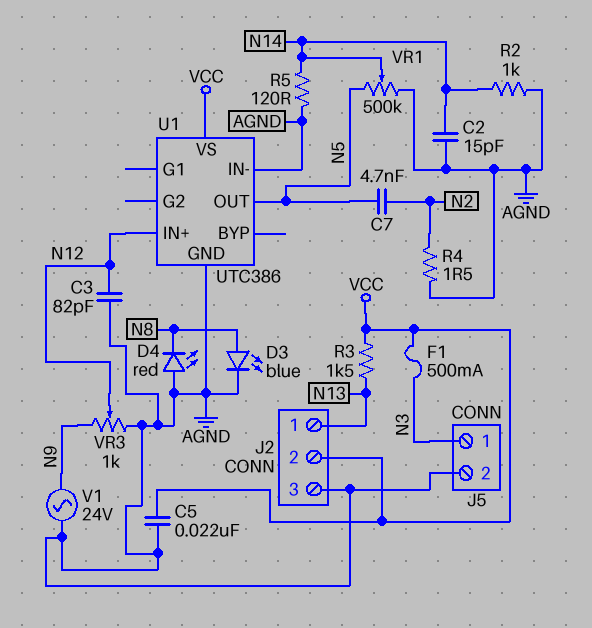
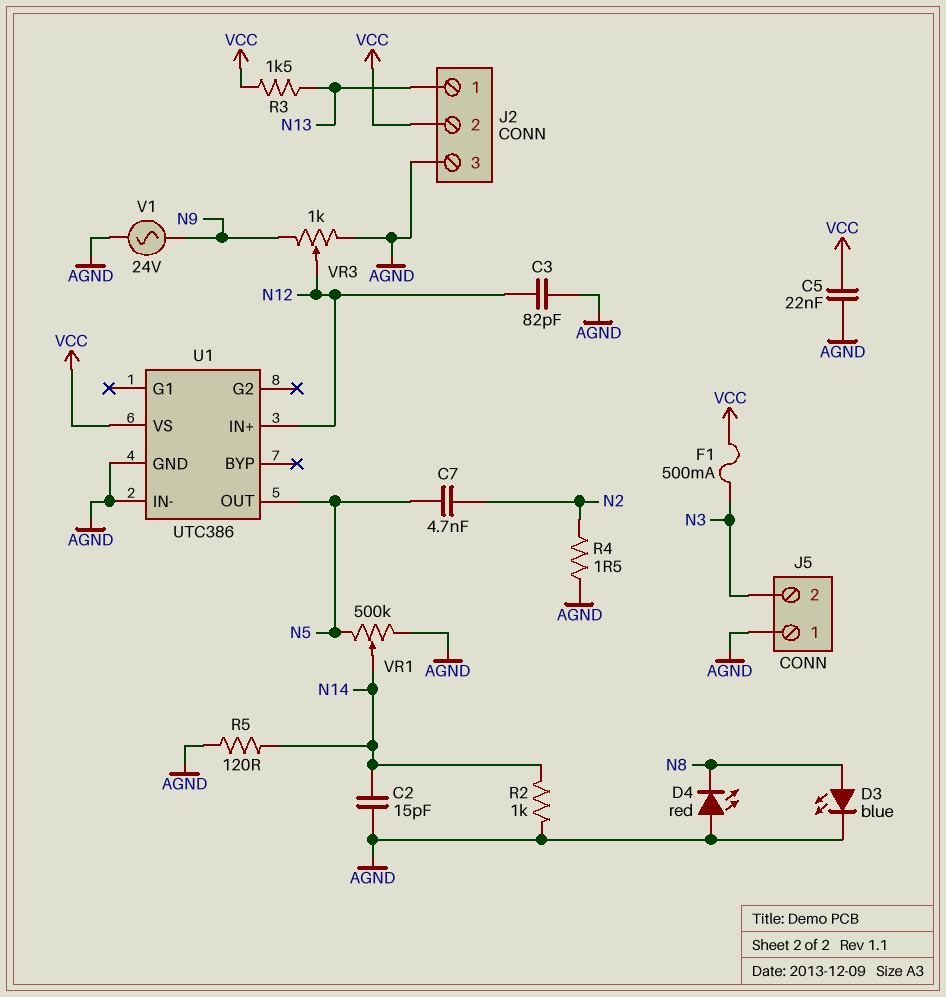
J5 pin 1: N3 -> AGND
J5 pin 2: AGND -> N3

